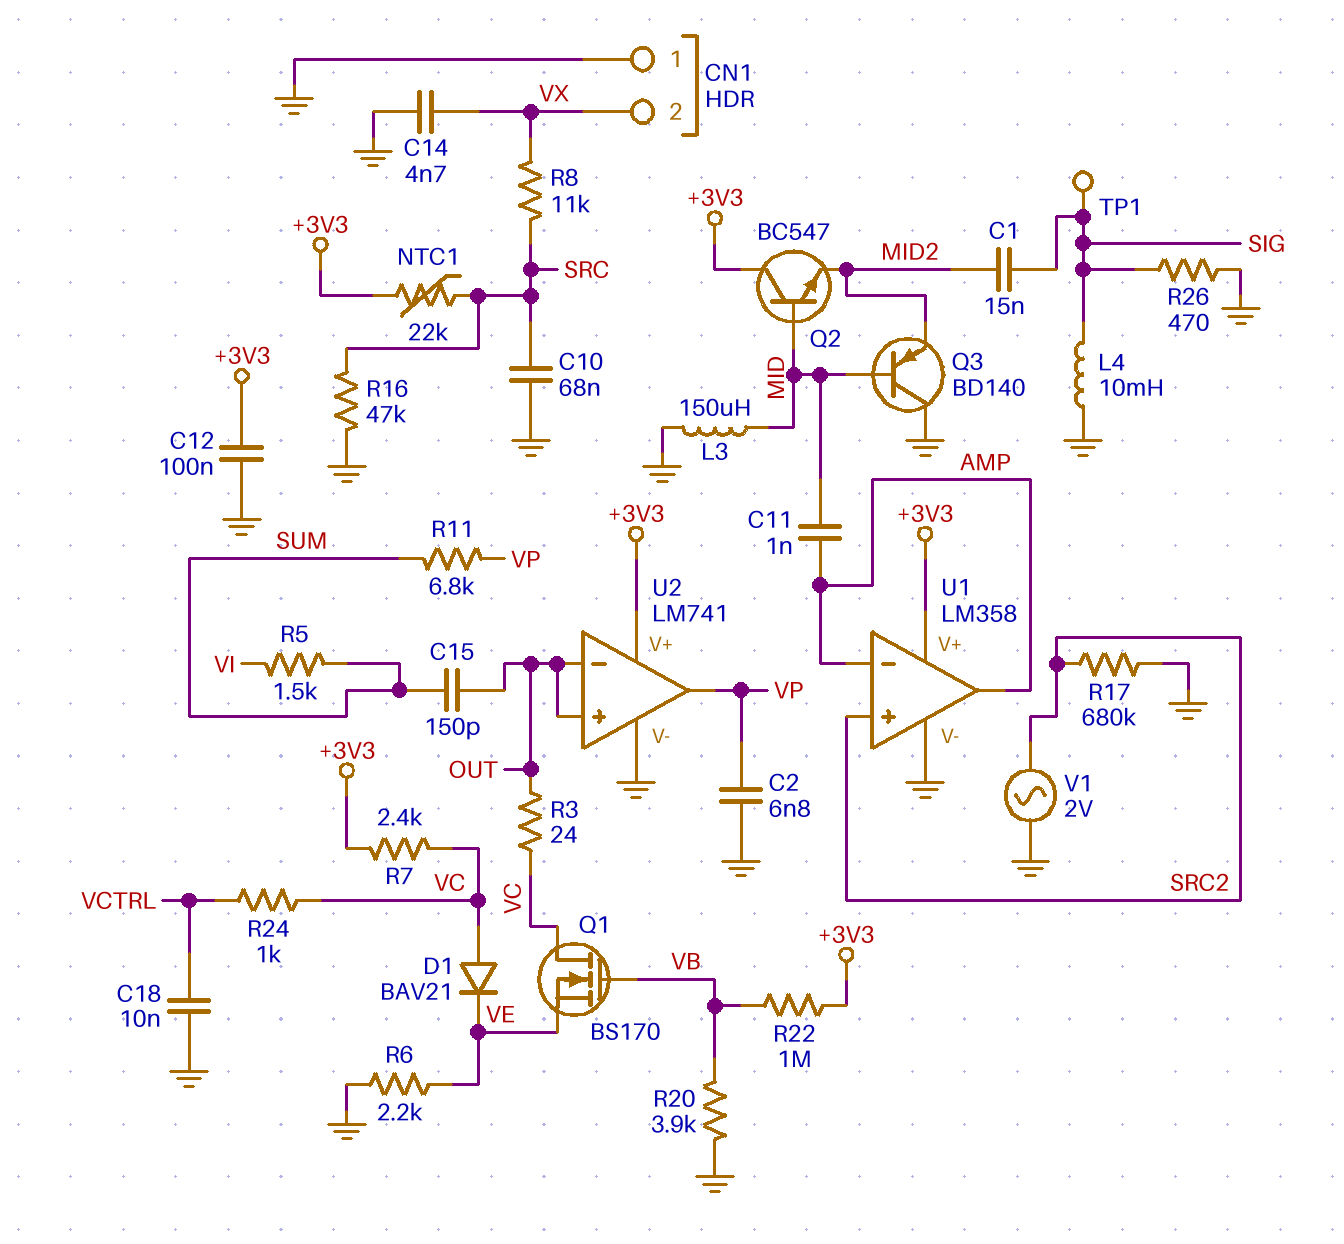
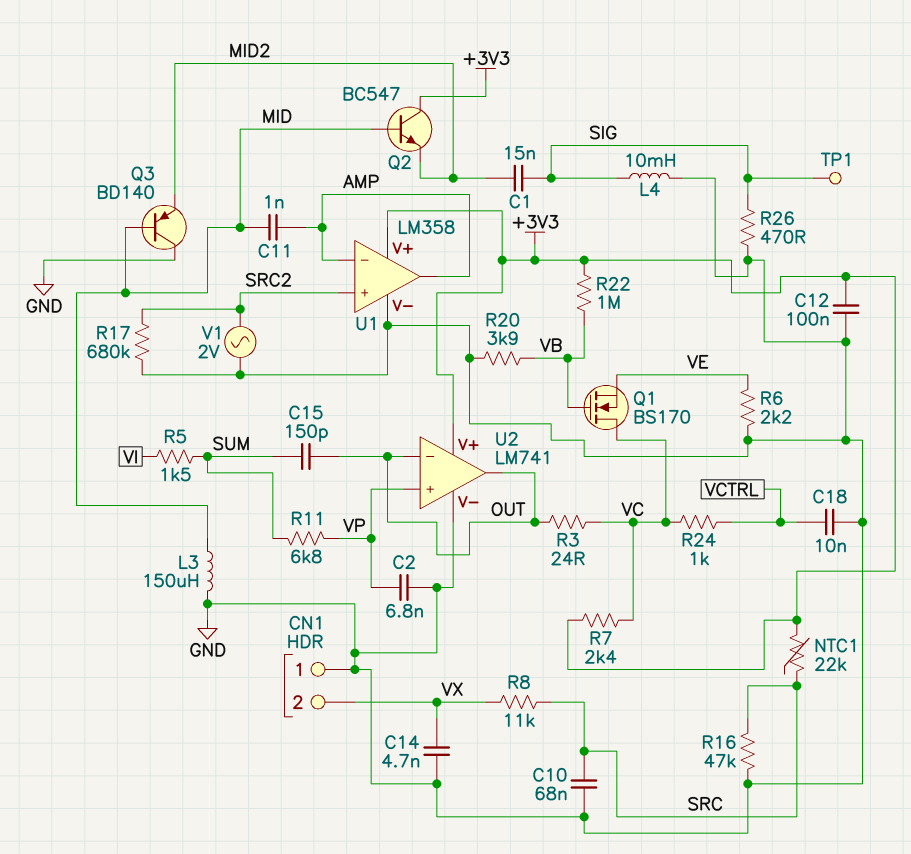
D1: diode BAV21 (A VC, K VE) -> none
U2 pin in+: OUT -> VP
U2 pin out: VP -> OUT

